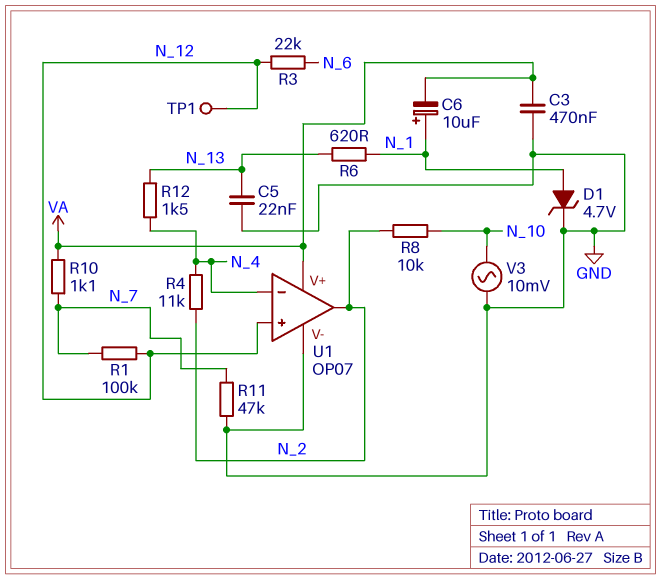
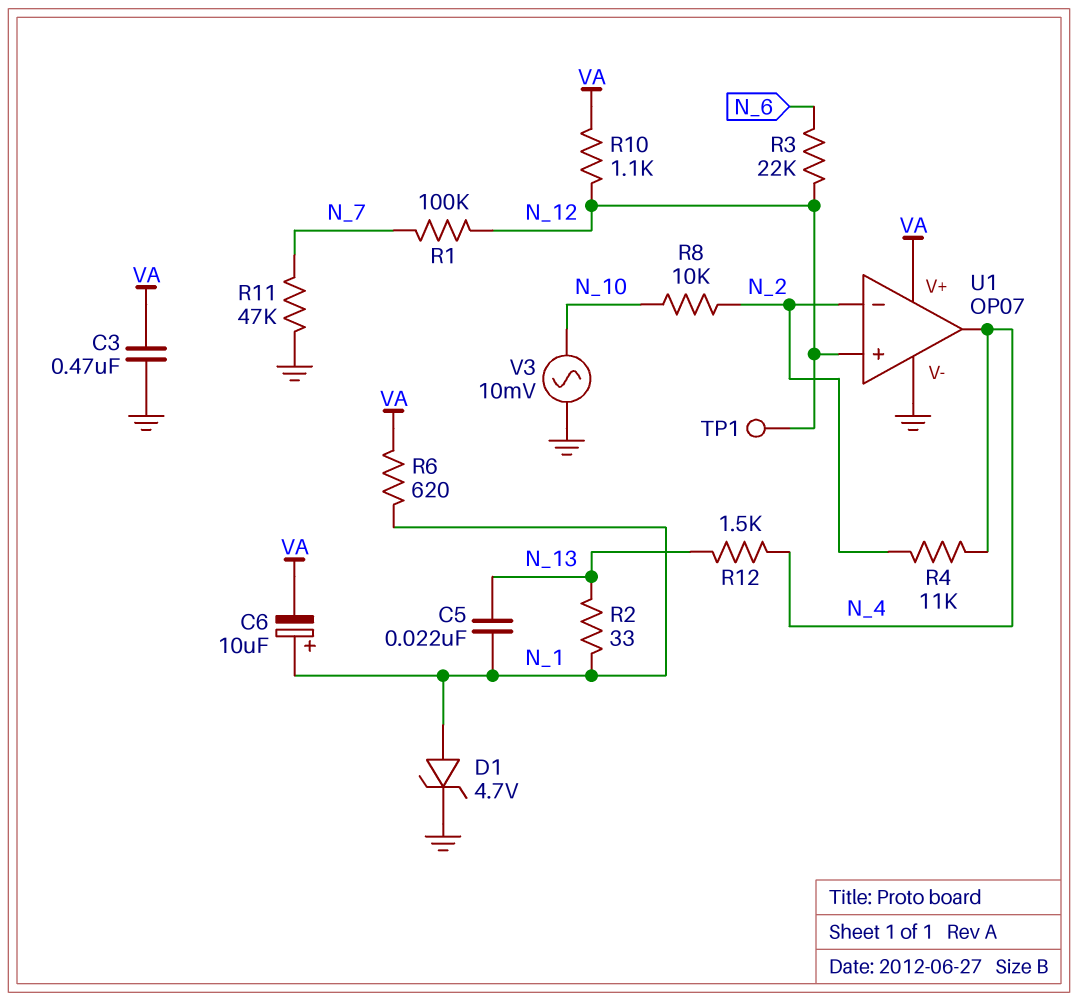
C5: 22nF (GND, N_13) -> 22nF (N_1, N_13)
R2: none -> 33 (N_1, N_13)
R6: 620 (N_1, N_13) -> 620 (N_1, VA)
R10: 1.1k (N_7, VA) -> 1.1k (N_12, VA)
U1 pin in-: N_4 -> N_2
U1 pin out: N_2 -> N_4

